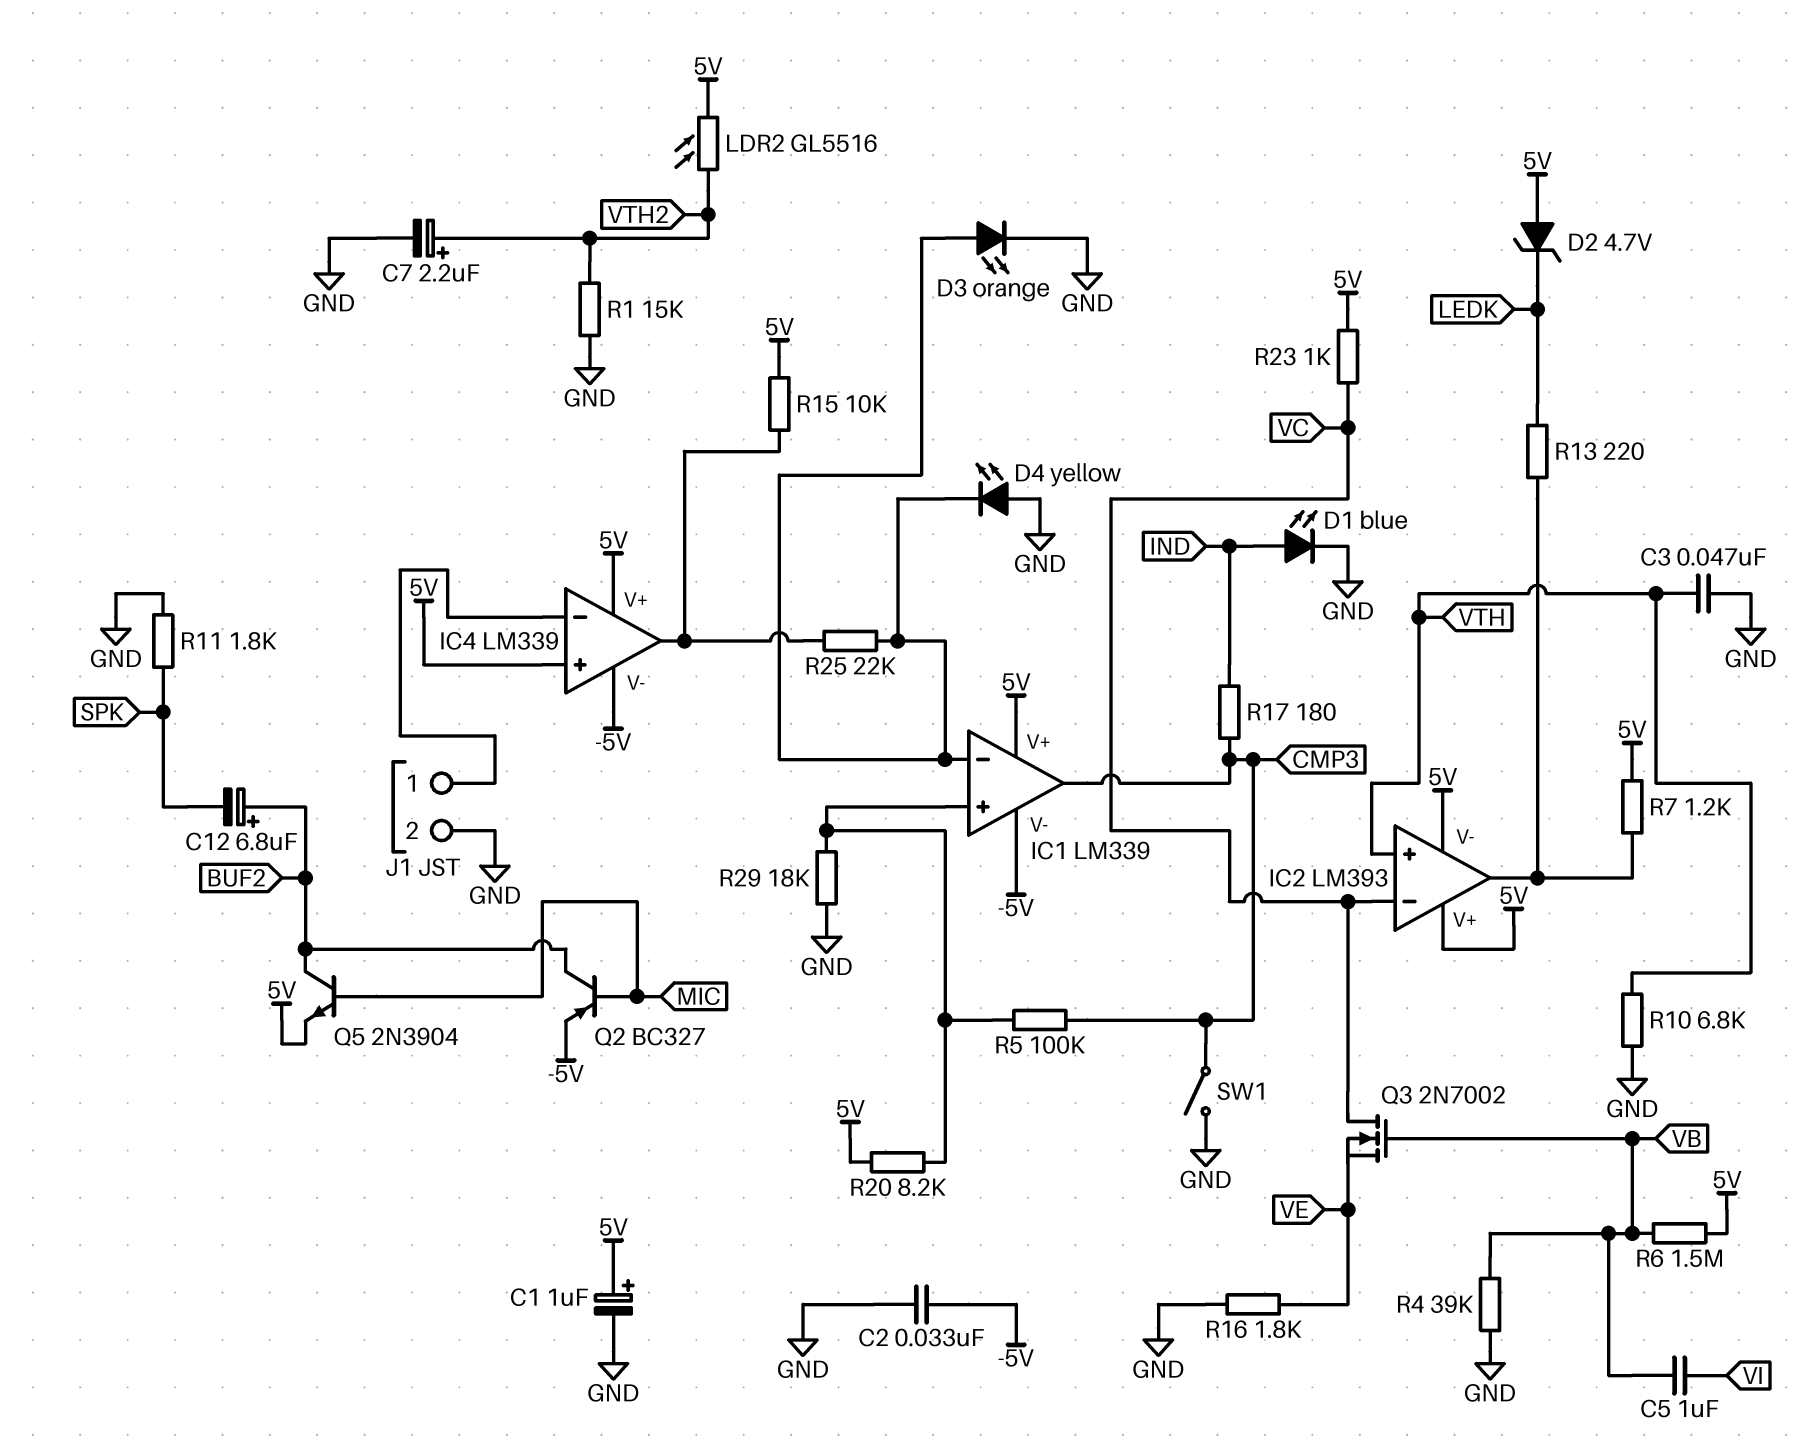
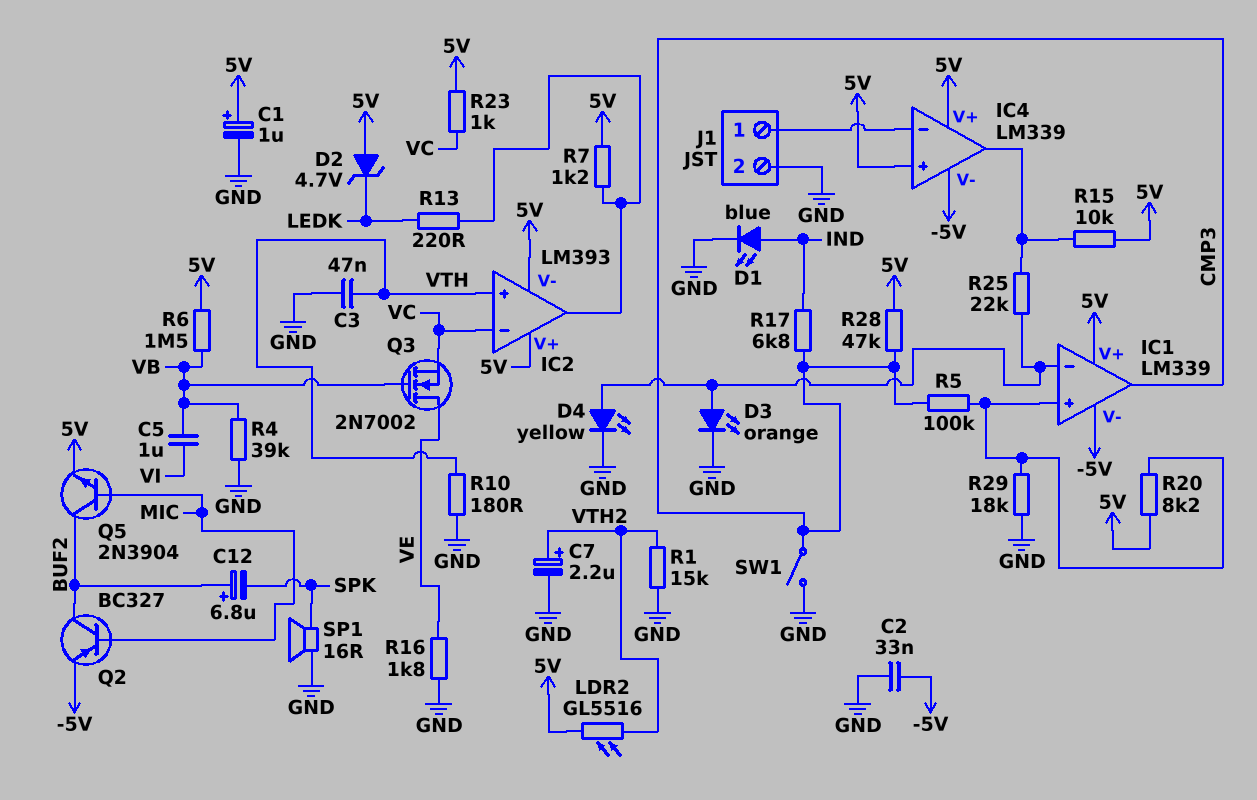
D4: LED yellow (A GND, K IC1/in-) -> LED yellow (A IC1/in-, K GND)
Q3: NMOS 2N7002 (G VB, D VC, S VE) -> NMOS 2N7002 (G VB, D VE, S VC)
R10: 6.8k (GND, VTH) -> 180 (GND, VTH)
R11: 1.8k (GND, SPK) -> none
R17: 180 (CMP3, IND) -> 6.8k (CMP3, IND)
R28: none -> 47k (5V, CMP3)
SP1: none -> speaker 16R (GND, SPK)

